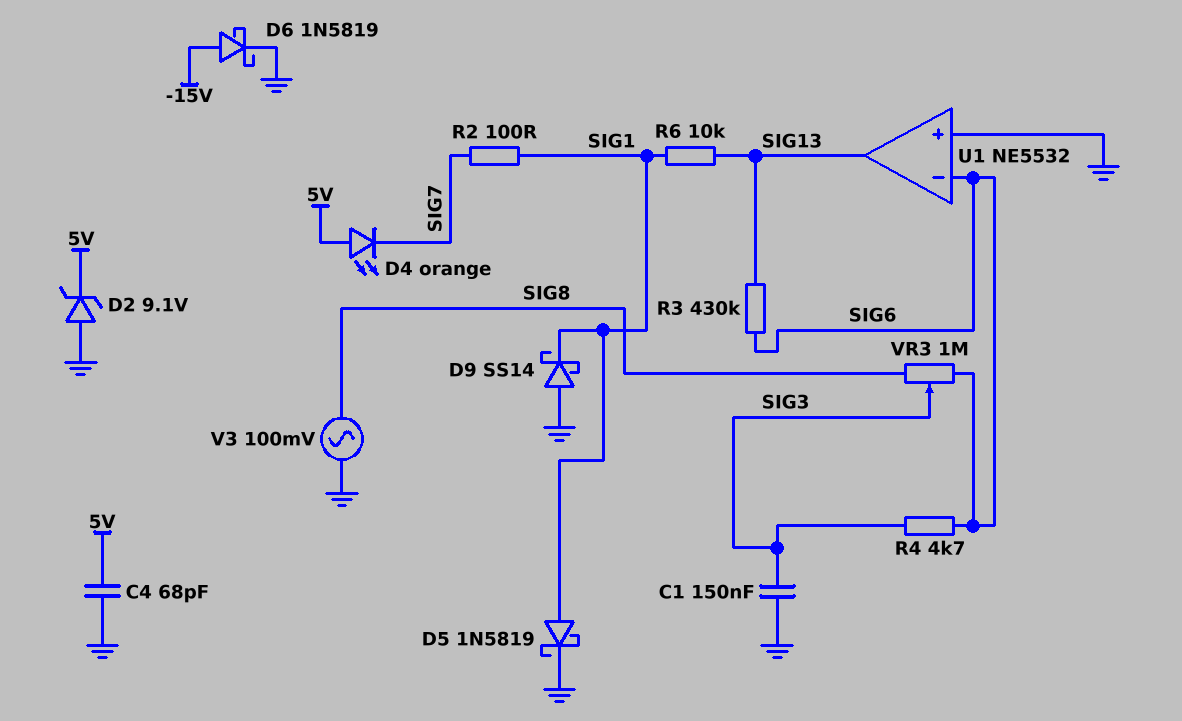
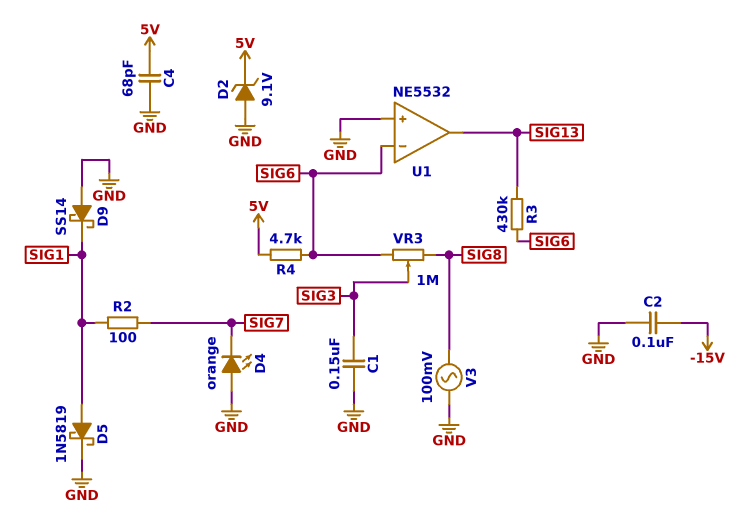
C2: none -> 100nF (-15V, GND)
D4: LED orange (A 5V, K SIG7) -> LED orange (A GND, K SIG7)
D6: schottky 1N5819 (A -15V, K GND) -> none
R4: 4.7k (SIG3, SIG6) -> 4.7k (5V, SIG6)
R6: 10k (SIG1, SIG13) -> none

